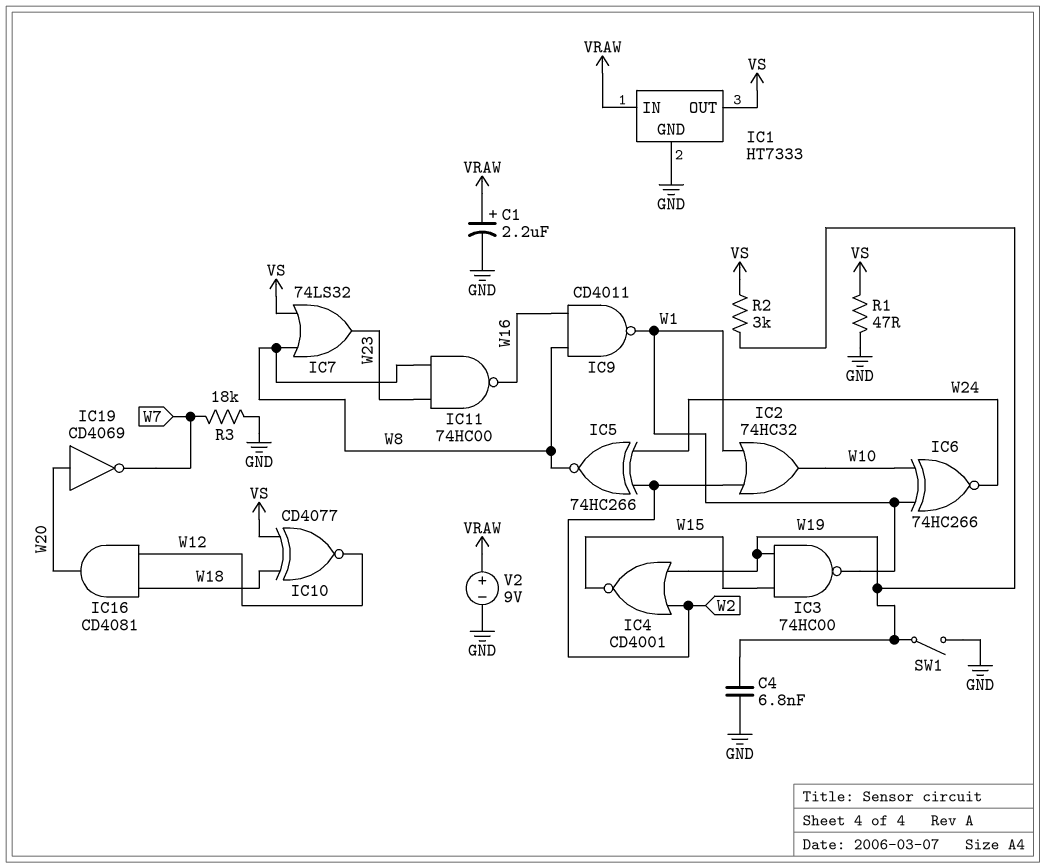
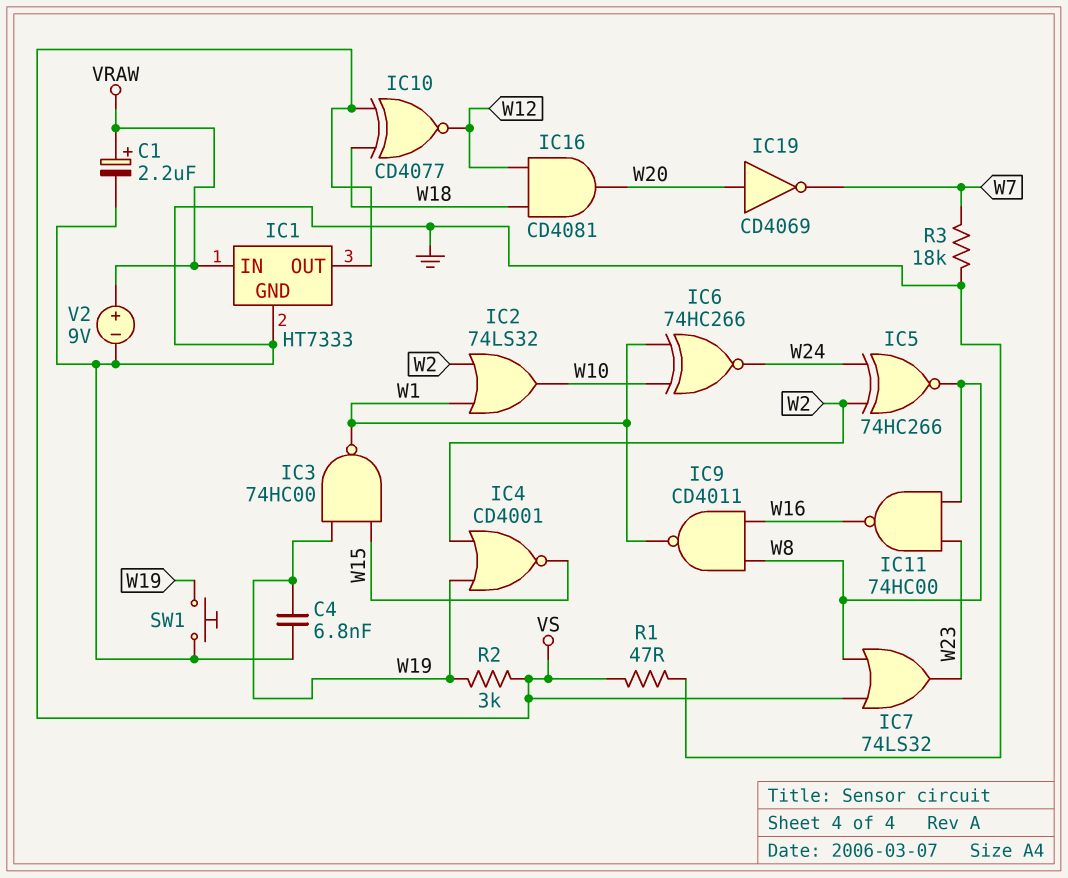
IC2: OR 74HC32 (in W1, in W2, out W10) -> OR 74LS32 (in W1, in W2, out W10)
SW1: switch (GND, W19) -> button (GND, W19)

